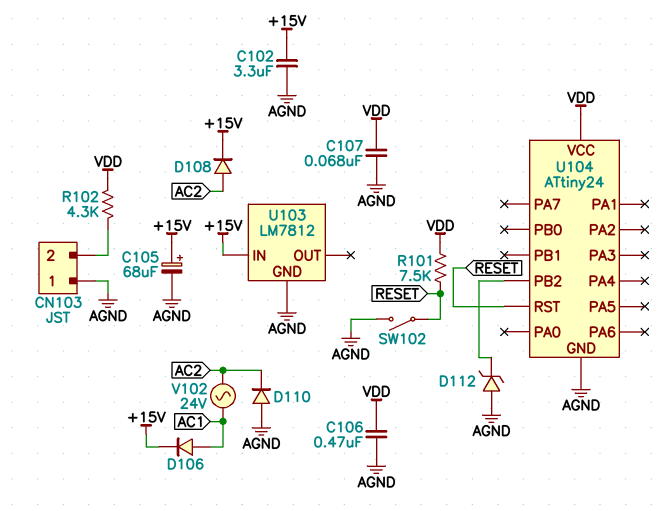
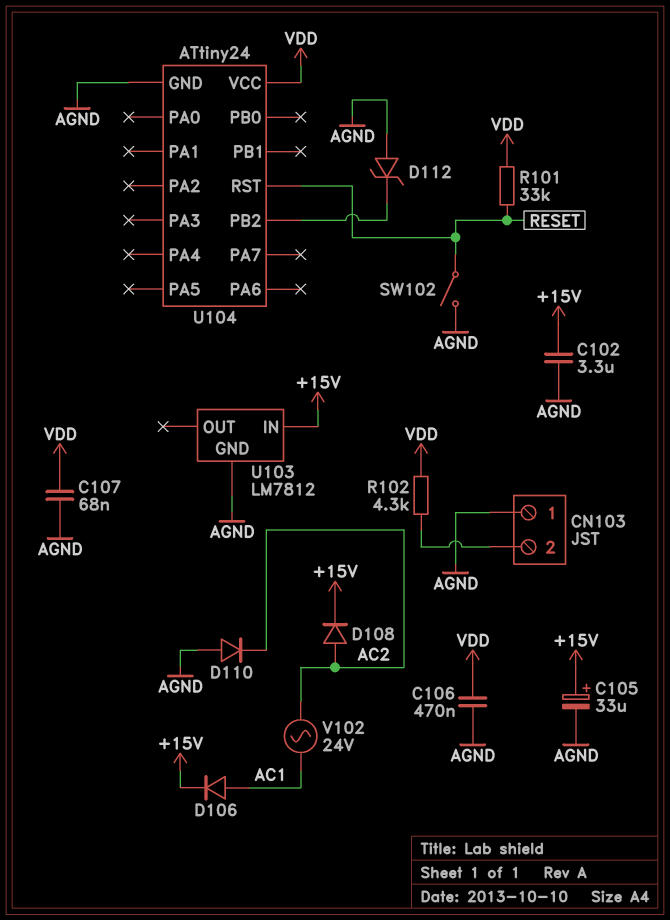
C105: 68uF (plus +15V, minus AGND) -> 33uF (plus +15V, minus AGND)
R101: 7.5k (RESET, VDD) -> 33k (RESET, VDD)

